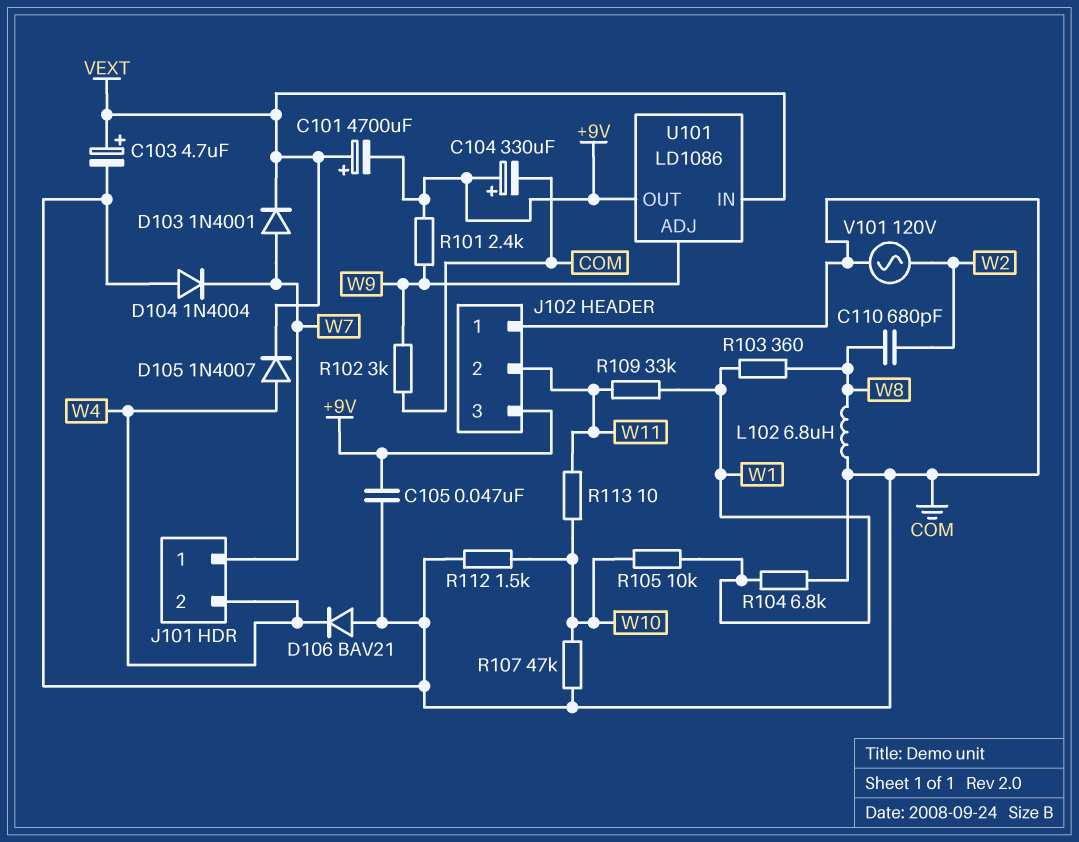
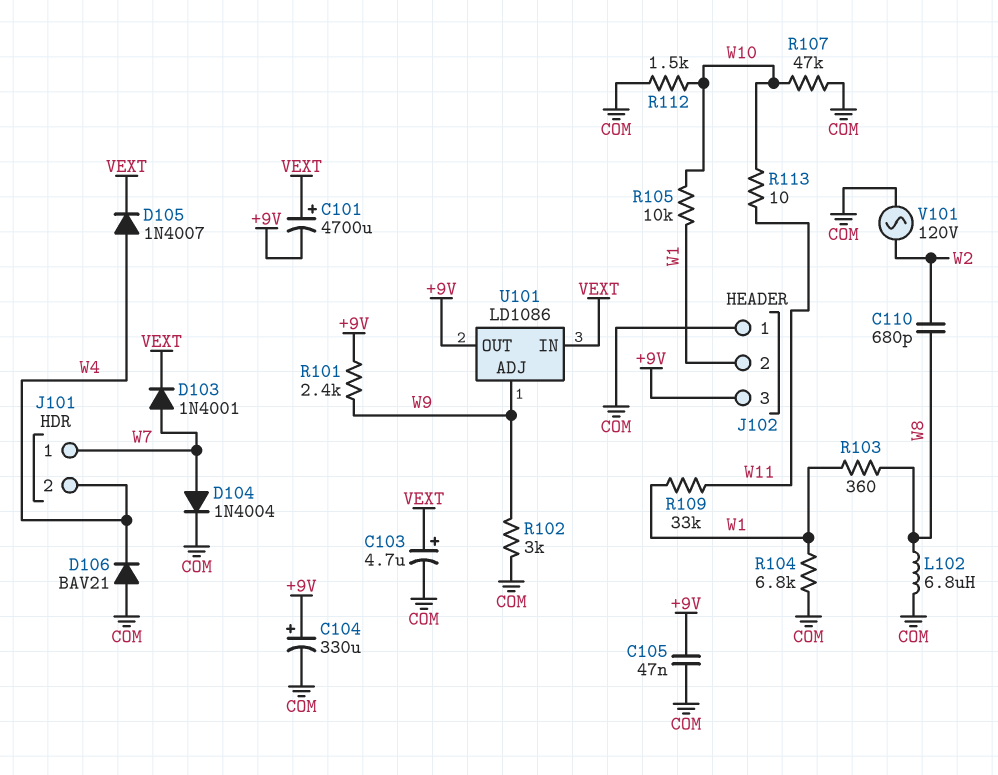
D104: diode 1N4004 (A COM, K W7) -> diode 1N4004 (A W7, K COM)
J102 pin 2: W11 -> W1

